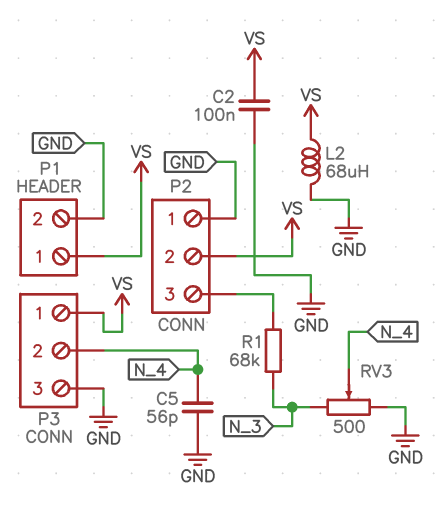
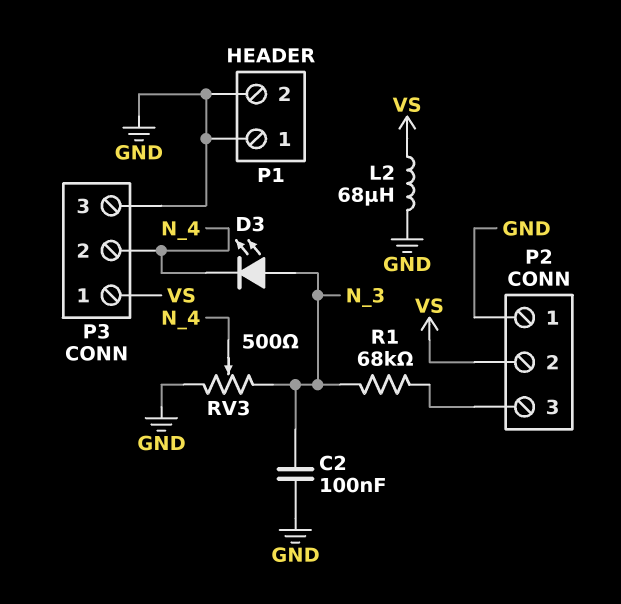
C2: 100nF (GND, VS) -> 100nF (GND, N_3)
C5: 56pF (GND, N_4) -> none
D3: none -> LED (A N_3, K N_4)
P1 pin 1: VS -> GND

